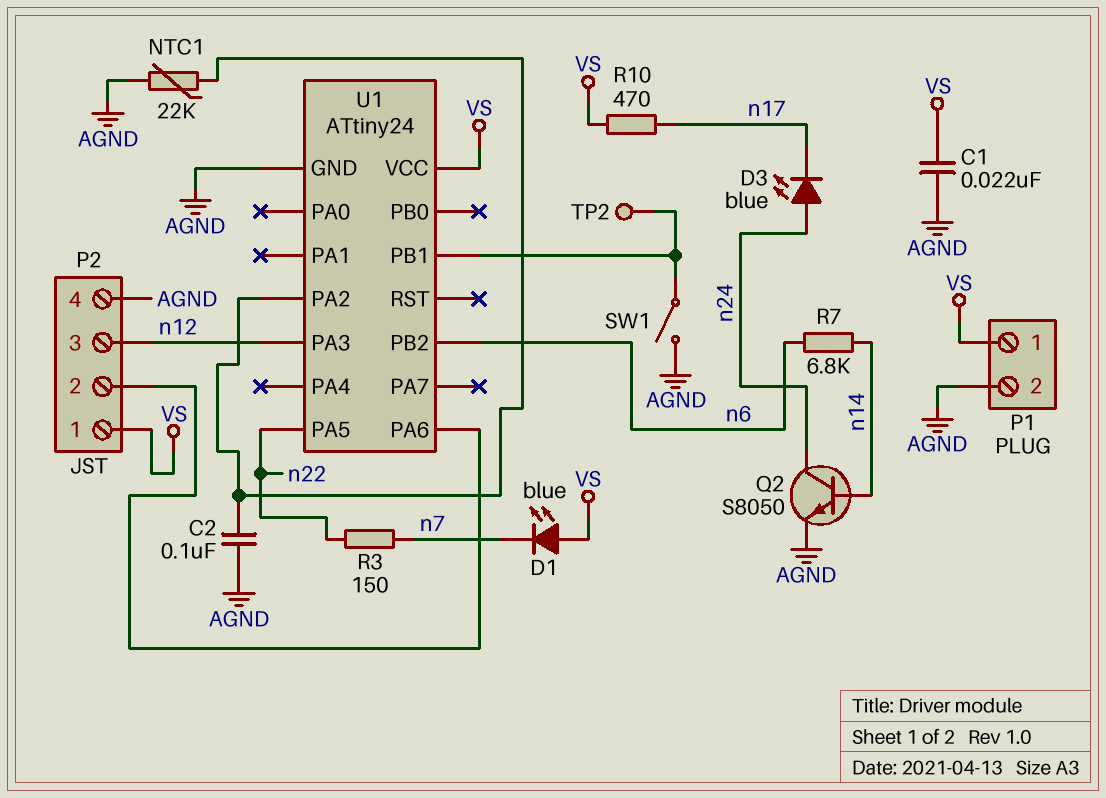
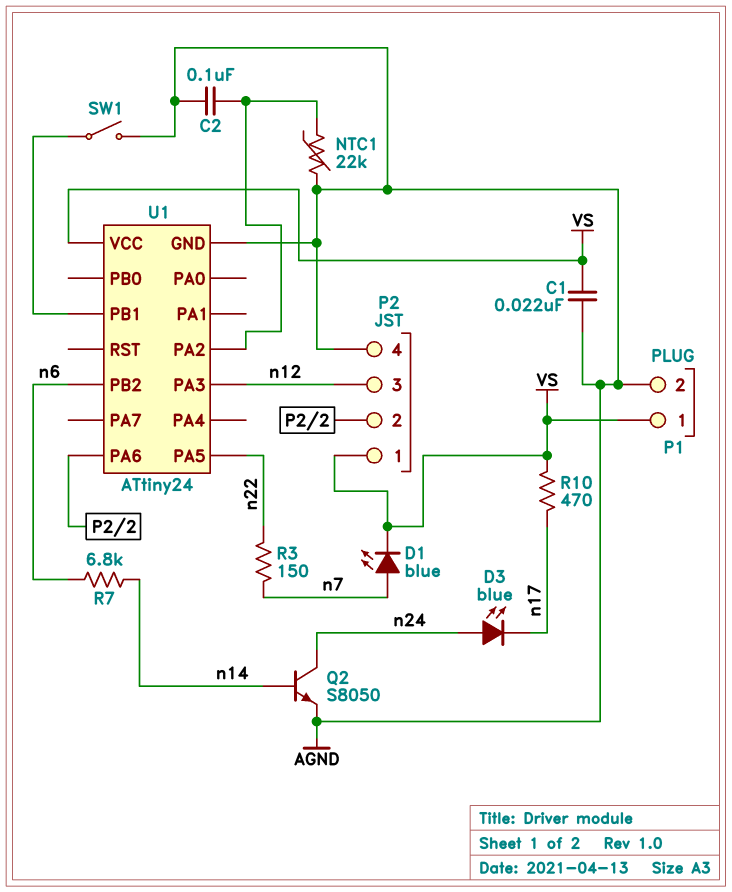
D1: LED blue (A VS, K n7) -> LED blue (A n7, K VS)
TP2: test point (U1/PB1) -> none

